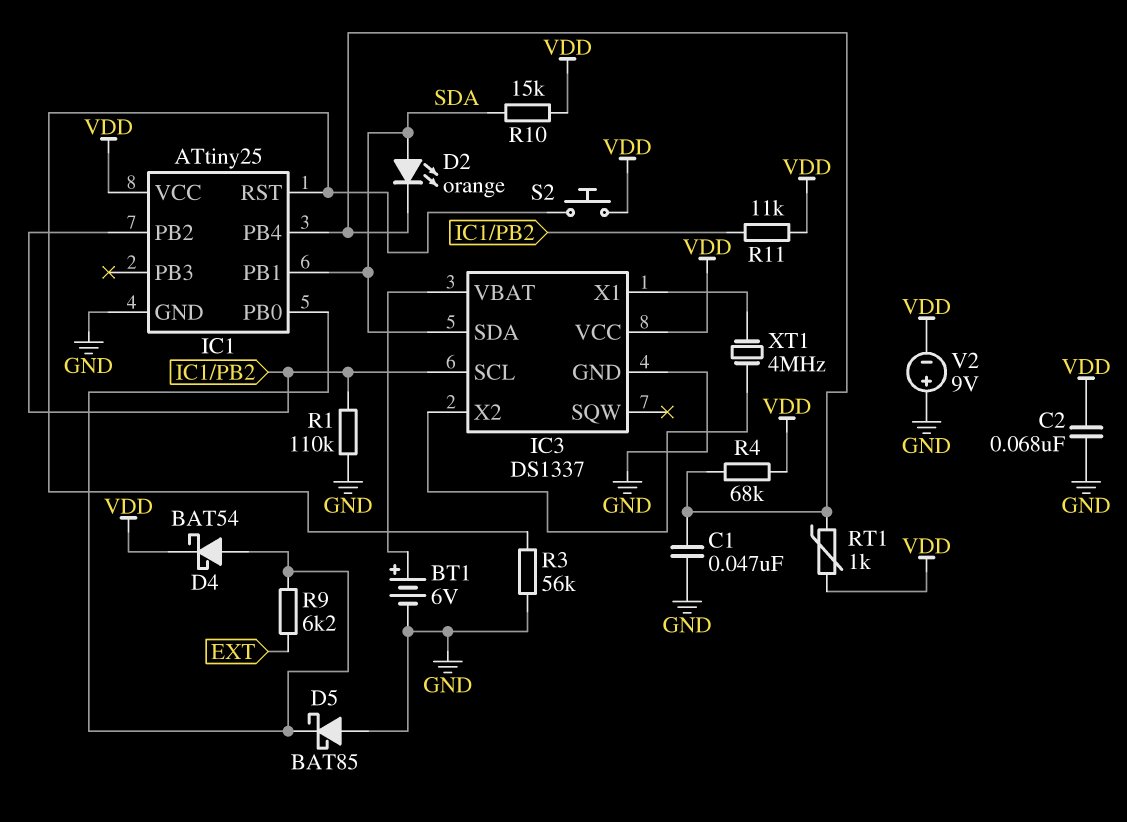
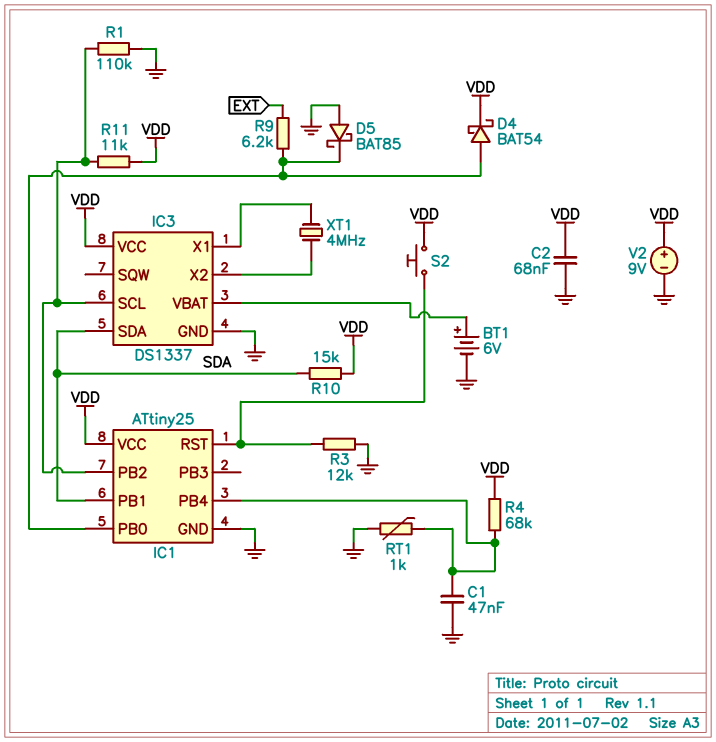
D2: LED orange (A SDA, K IC1/PB4) -> none
R3: 56k (GND, IC1/RST) -> 12k (GND, IC1/RST)
RT1: 1k (IC1/PB4, VDD) -> 1k (GND, IC1/PB4)
V2: 9V (plus GND, minus VDD) -> 9V (plus VDD, minus GND)

